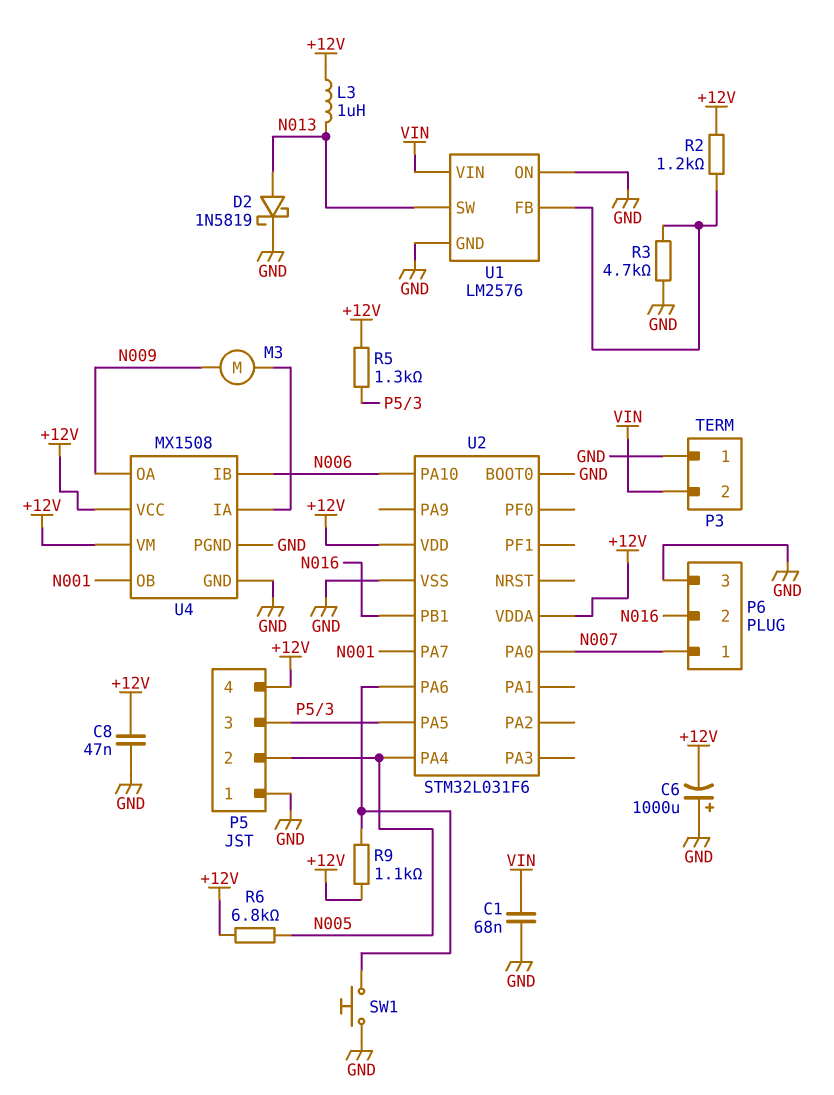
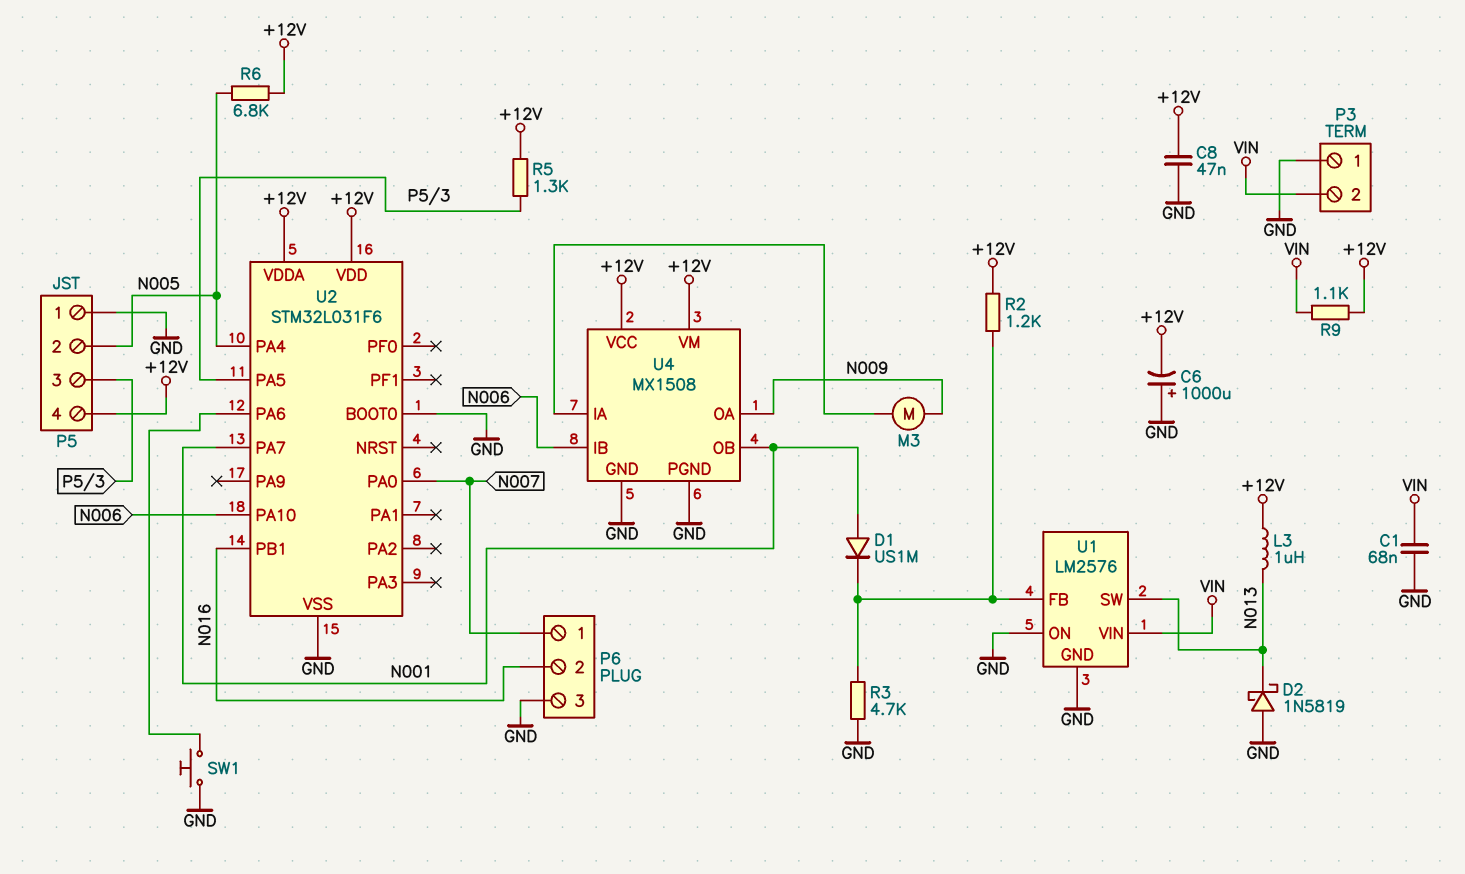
D1: none -> diode US1M (A N001, K U1/FB)
D2: schottky 1N5819 (A N013, K GND) -> schottky 1N5819 (A GND, K N013)
R9: 1.1k (+12V, U2/PA6) -> 1.1k (+12V, VIN)

